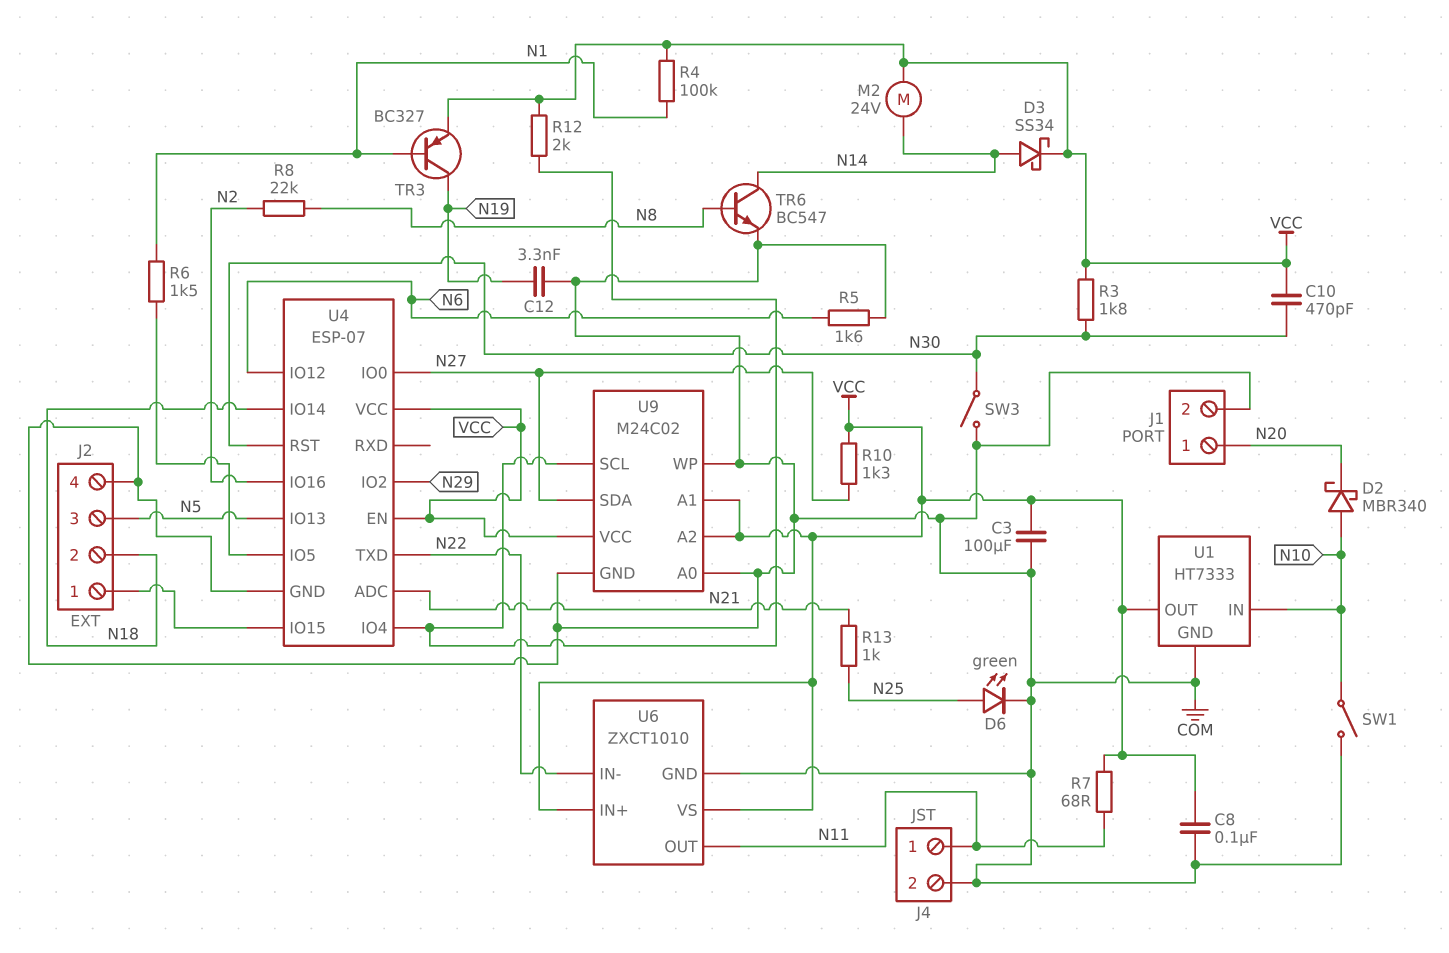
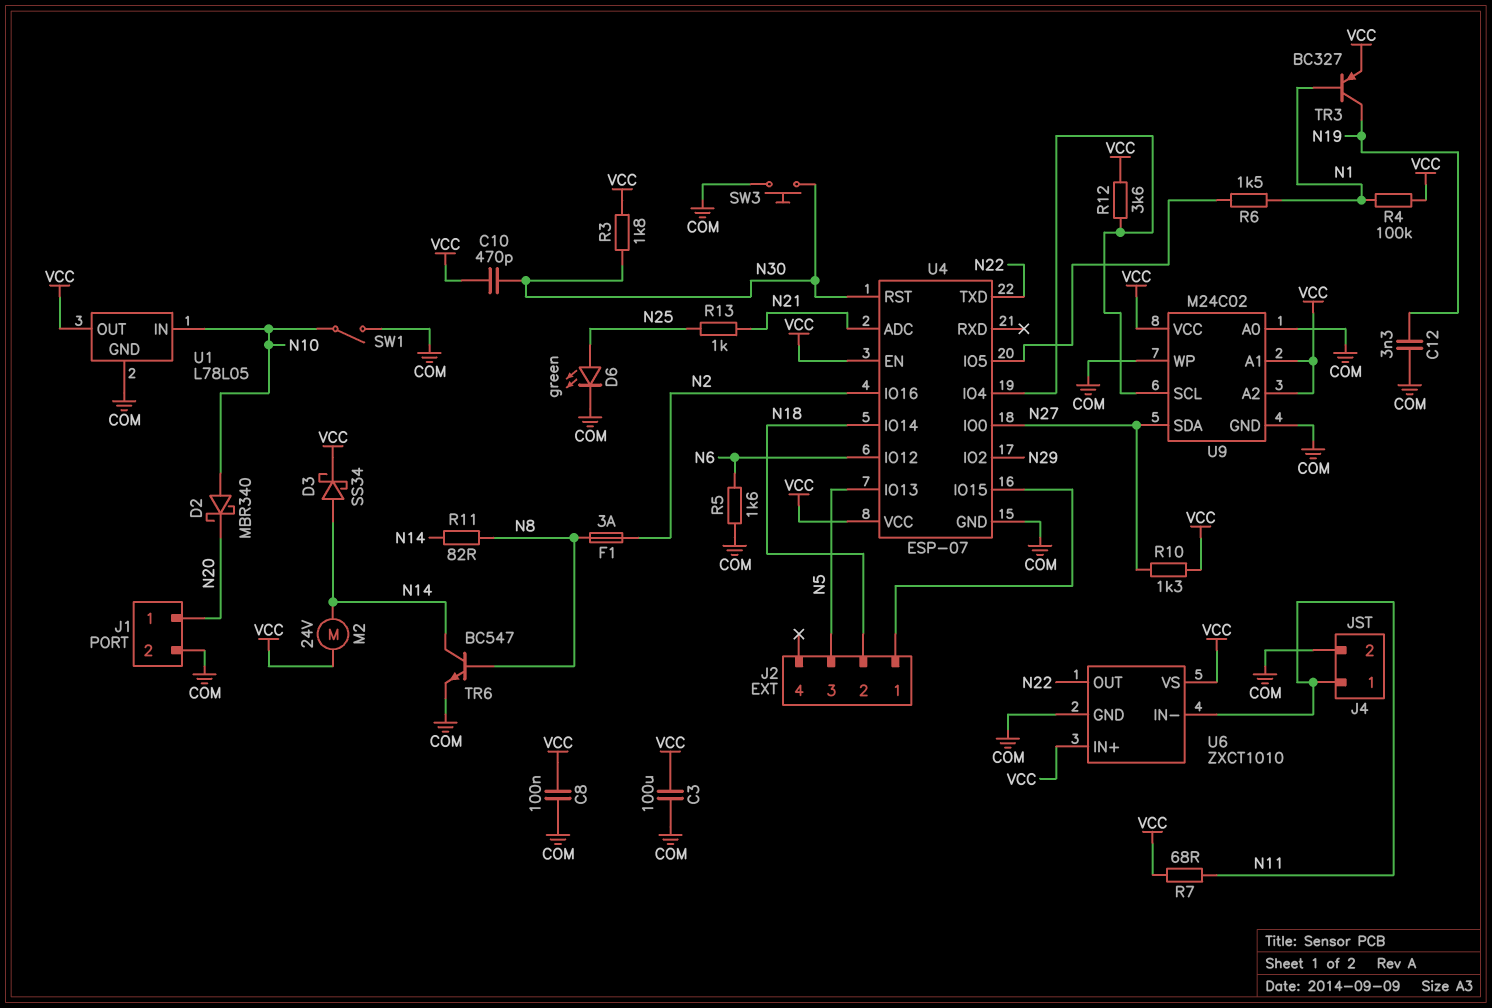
F1: none -> 3A (N2, N8)
J2 pin 4: COM -> none
R8: 22k (N2, N8) -> none
R11: none -> 82 (N8, N14)
R12: 2k (U4/IO4, VCC) -> 3.6k (U4/IO4, VCC)
SW3: switch (COM, N30) -> button (COM, N30)
U1: HT7333 -> L78L05
U6 pin IN-: N22 -> N11
U6 pin OUT: N11 -> N22

